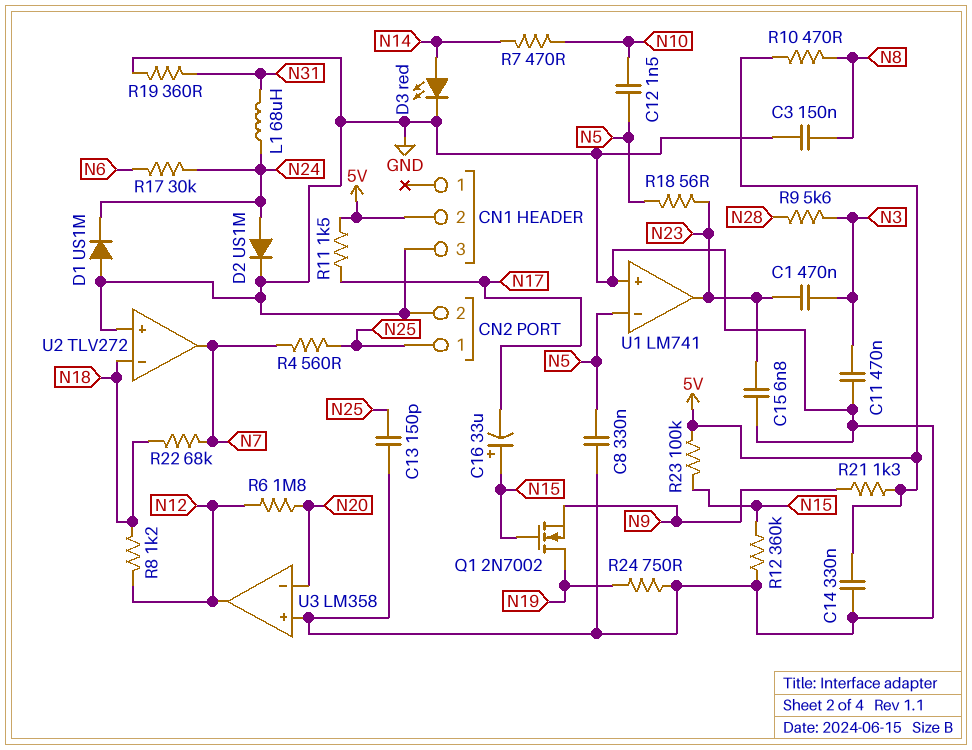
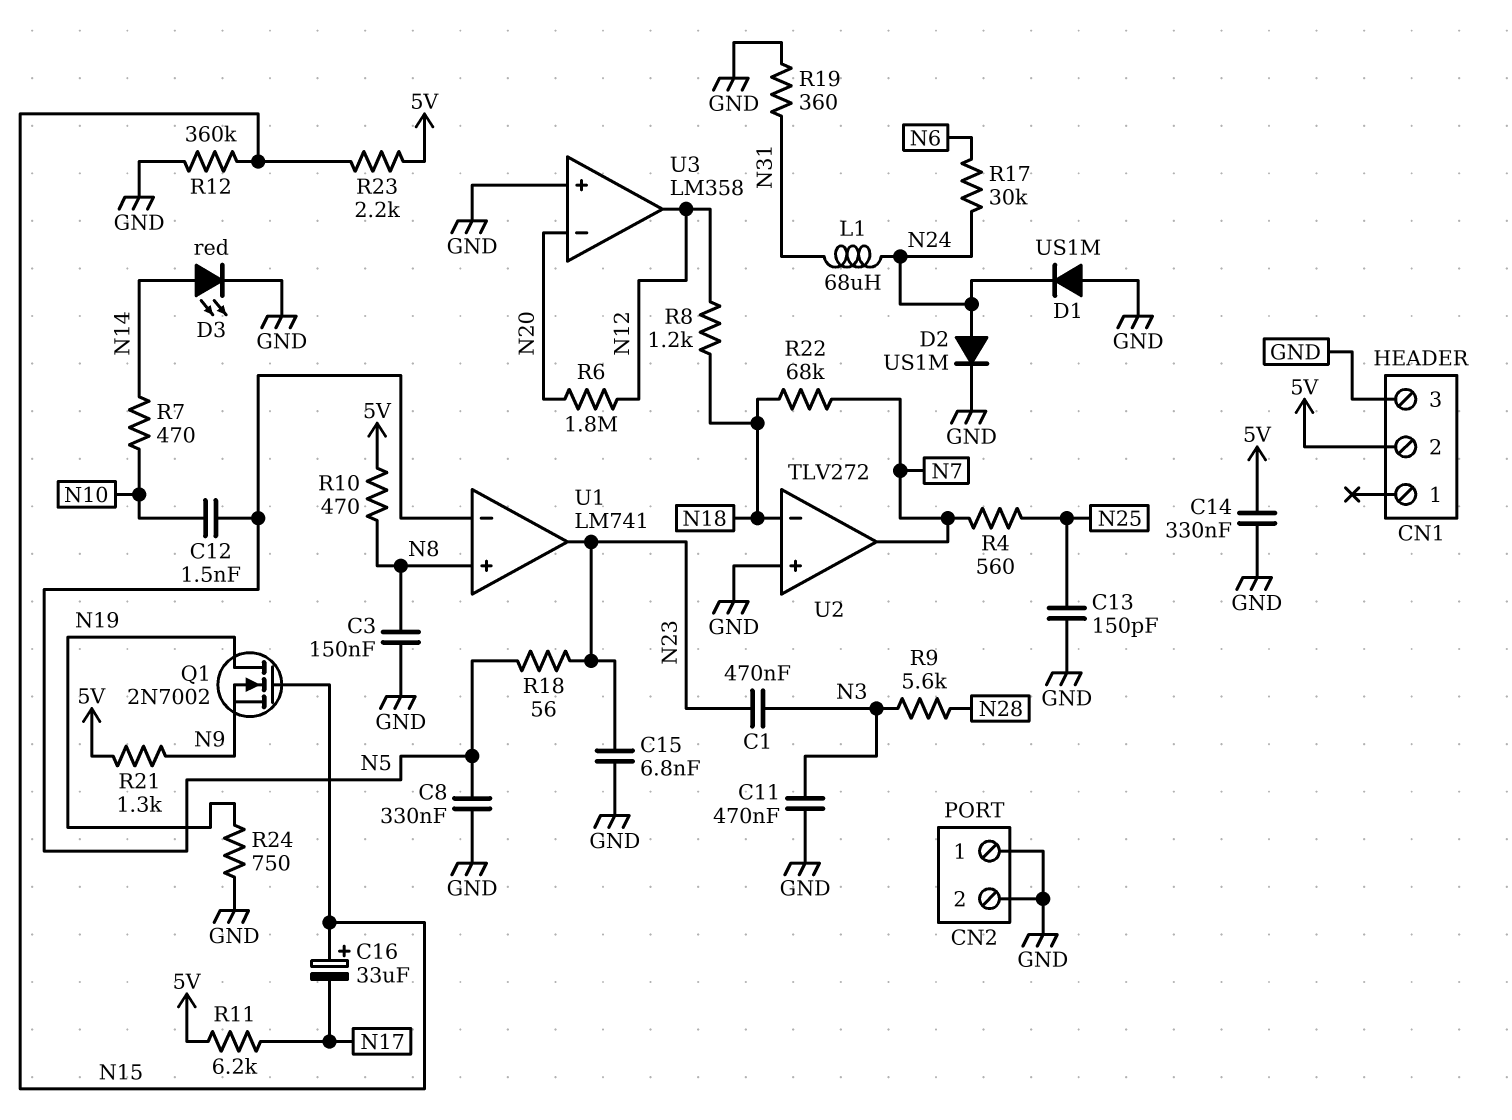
CN2 pin 1: N25 -> GND
R11: 1.5k (5V, N17) -> 6.2k (5V, N17)
R23: 100k (5V, N15) -> 2.2k (5V, N15)
U1 pin in+: GND -> N8

